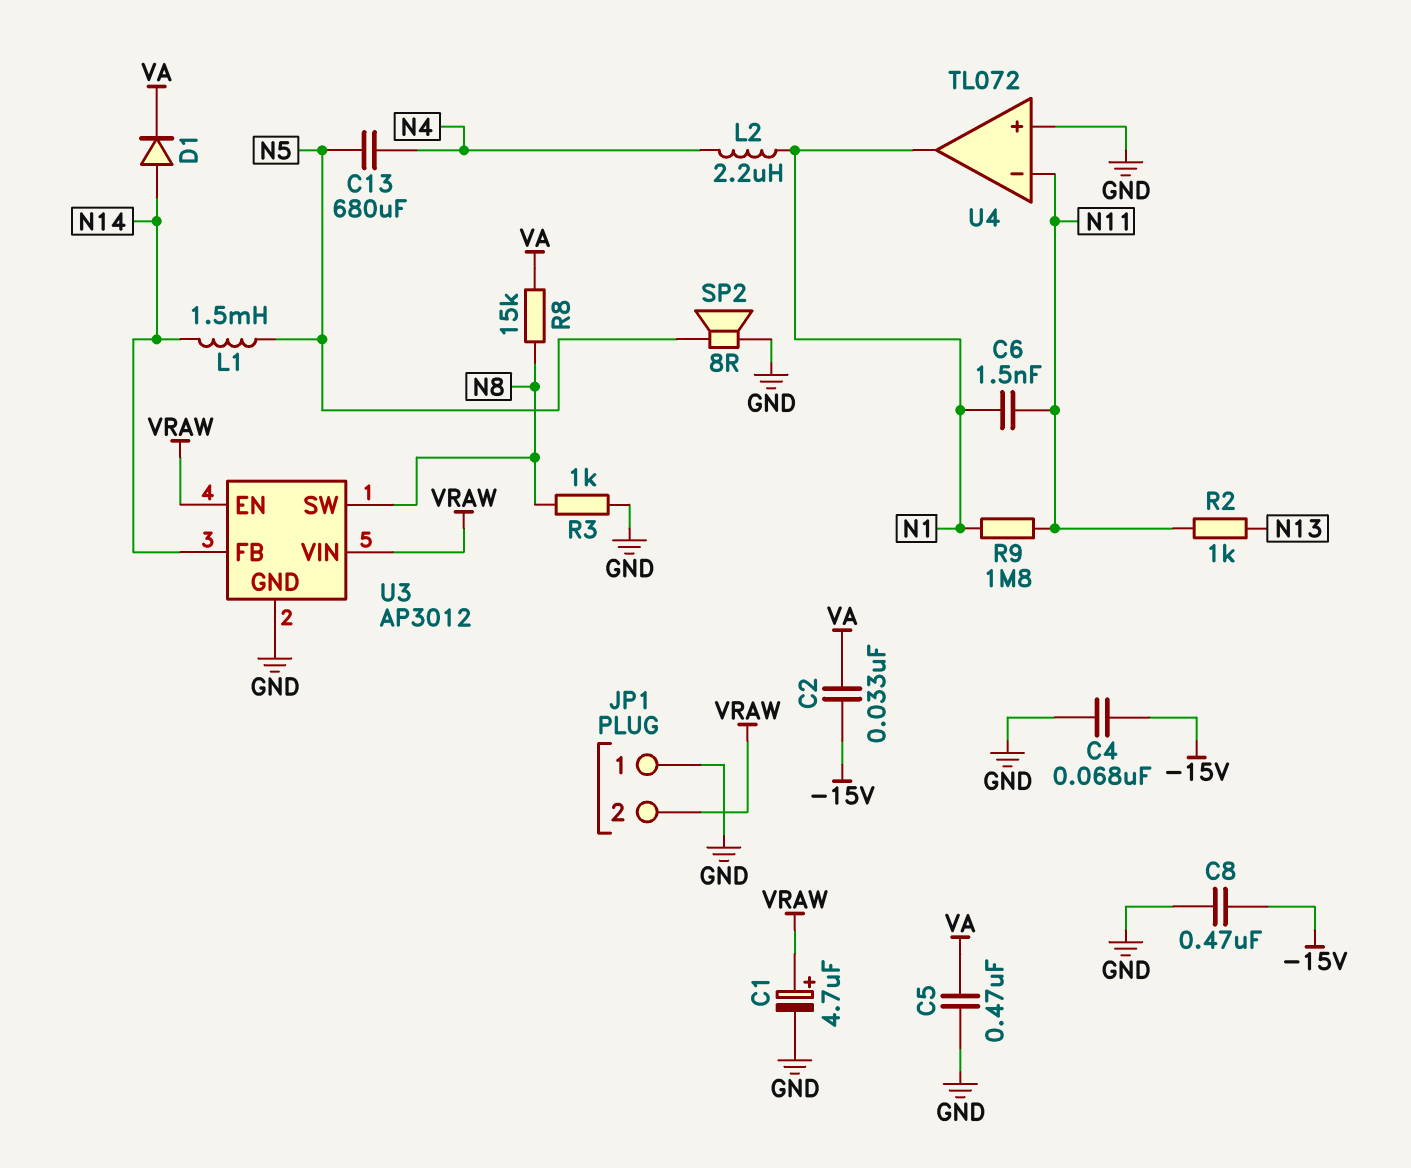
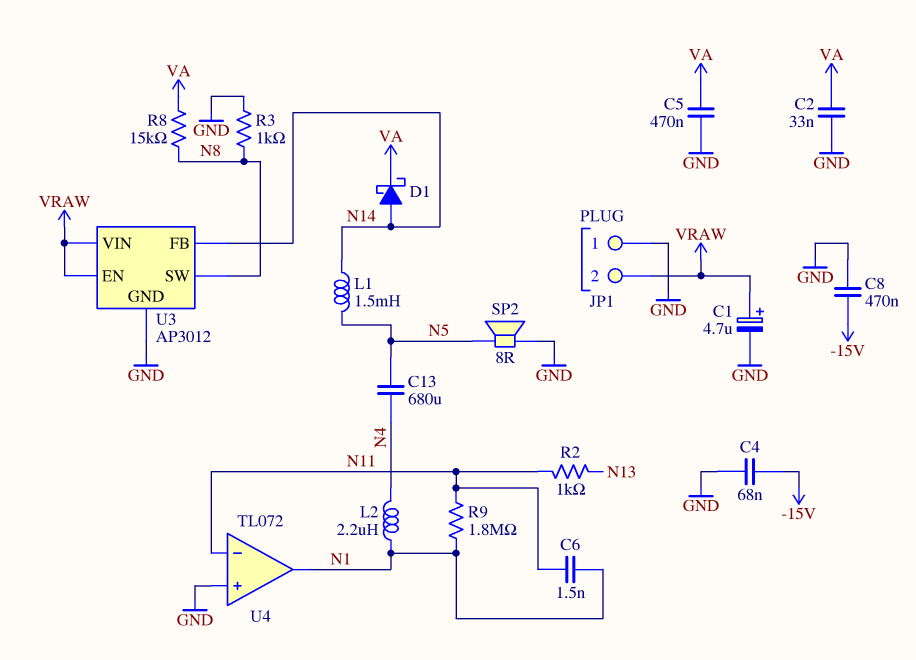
C2: 33nF (-15V, VA) -> 33nF (GND, VA)
D1: diode (A N14, K VA) -> schottky (A N14, K VA)

